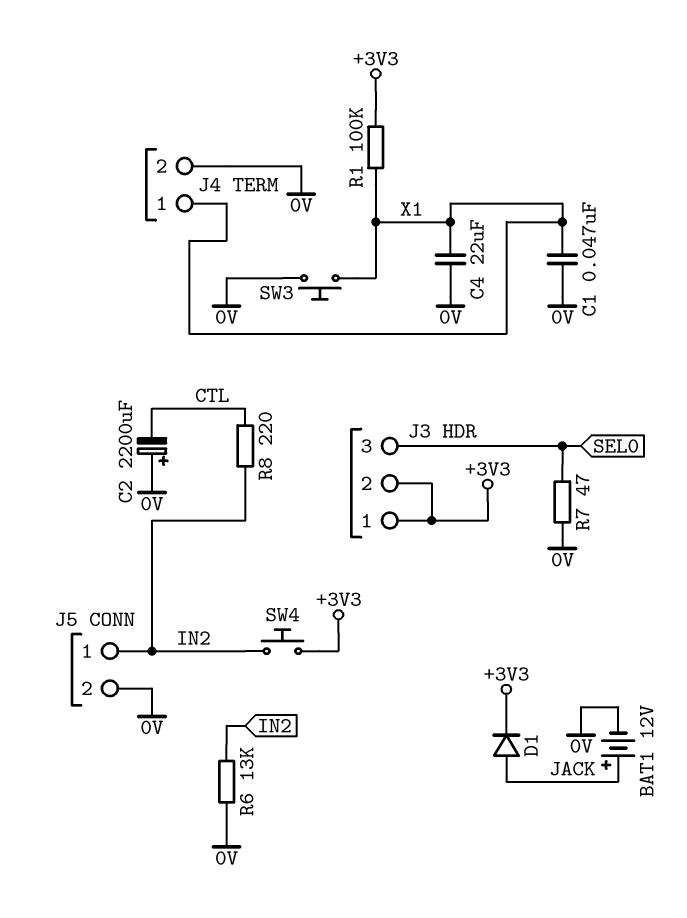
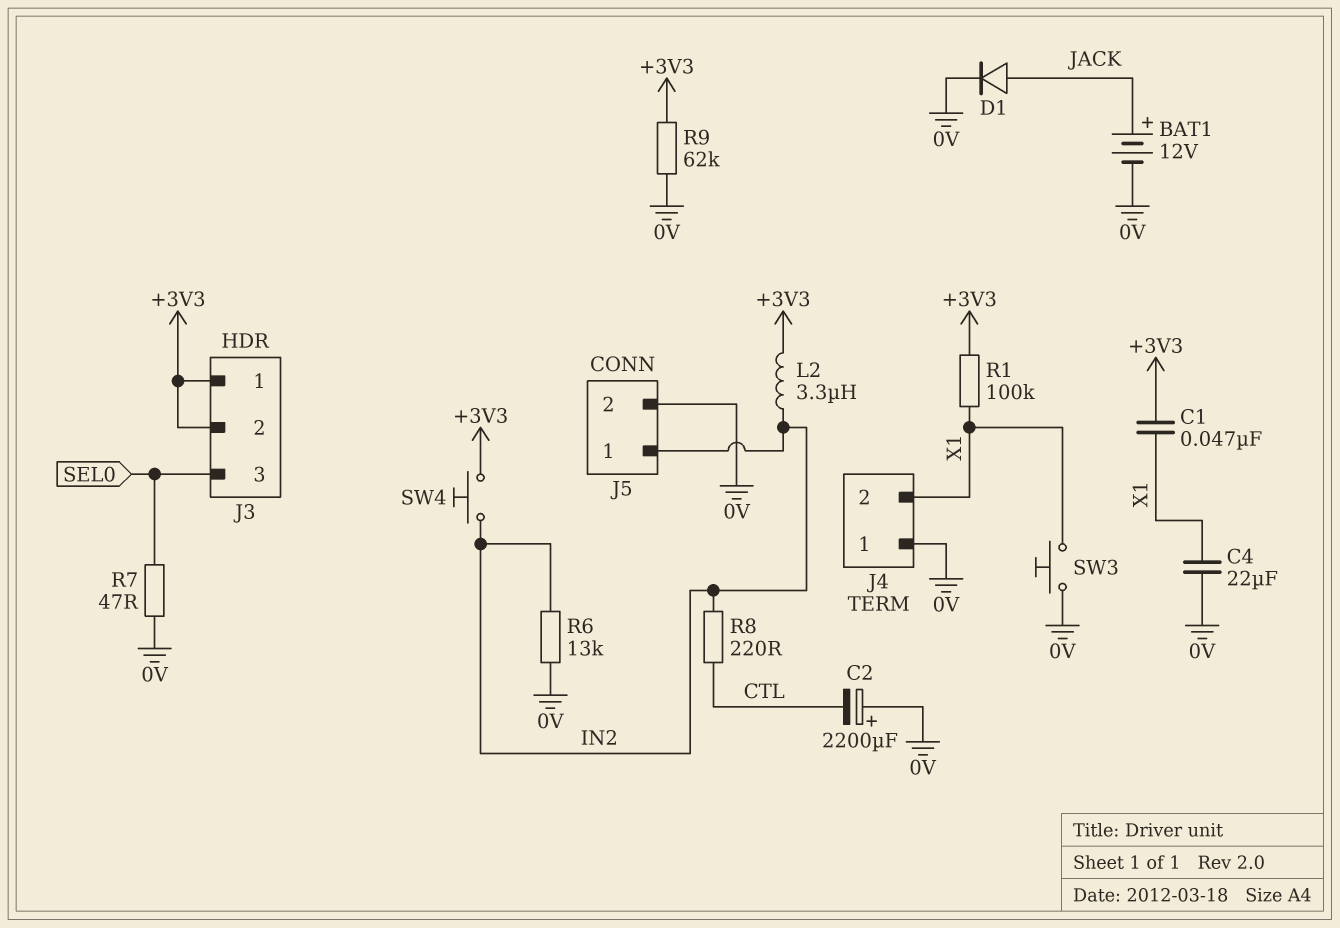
C1: 47nF (0V, X1) -> 47nF (+3V3, X1)
D1: diode (A JACK, K +3V3) -> diode (A JACK, K 0V)
J4 pin 1: X1 -> 0V
J4 pin 2: 0V -> X1
L2: none -> 3.3uH (+3V3, IN2)
R9: none -> 62k (+3V3, 0V)

